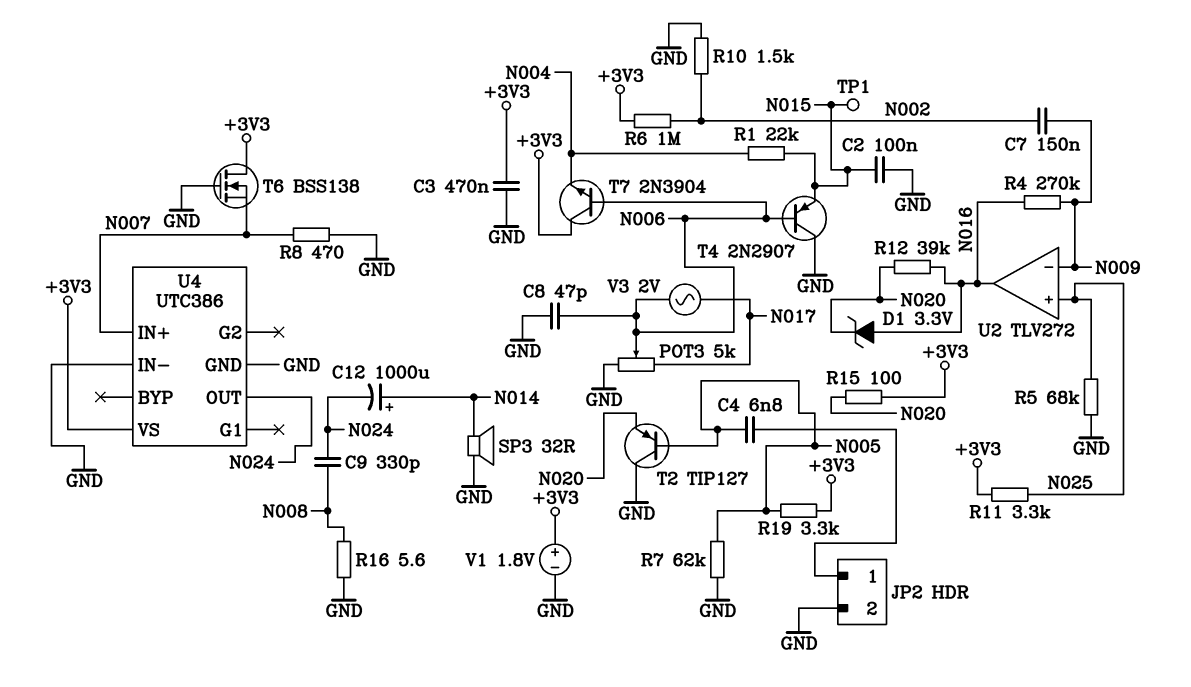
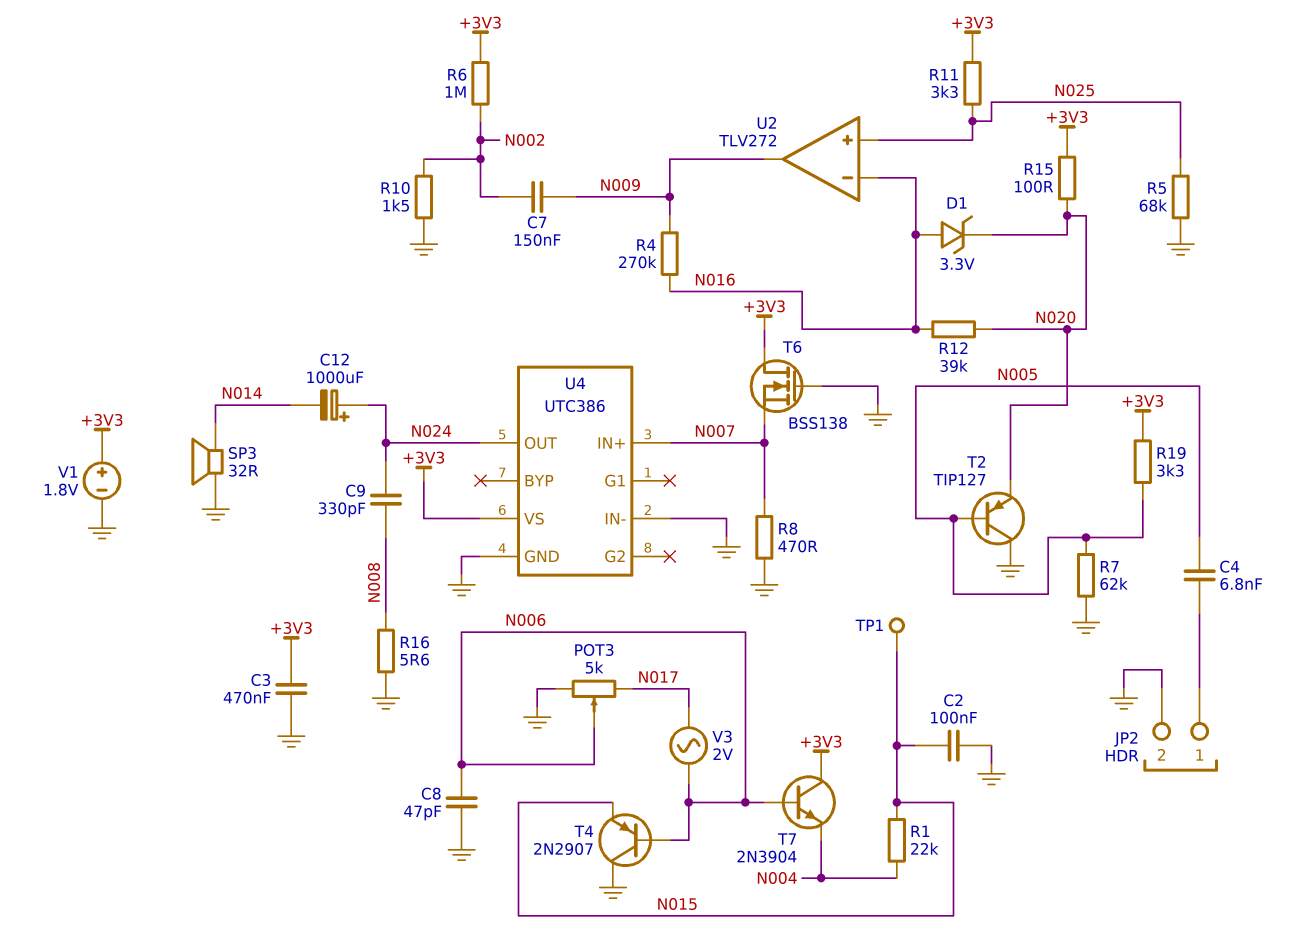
C12: 1000uF (plus N014, minus N024) -> 1000uF (plus N024, minus N014)
U2 pin in-: N009 -> N016
U2 pin out: N016 -> N009

